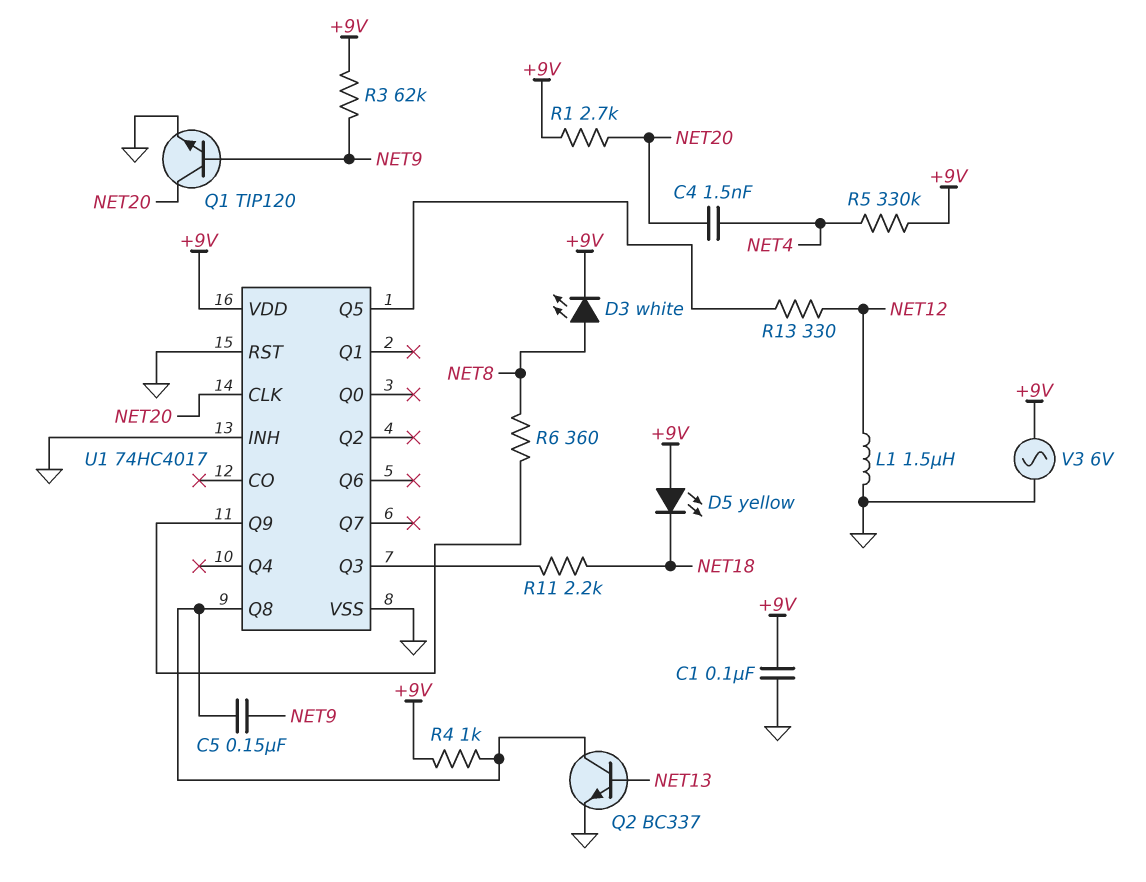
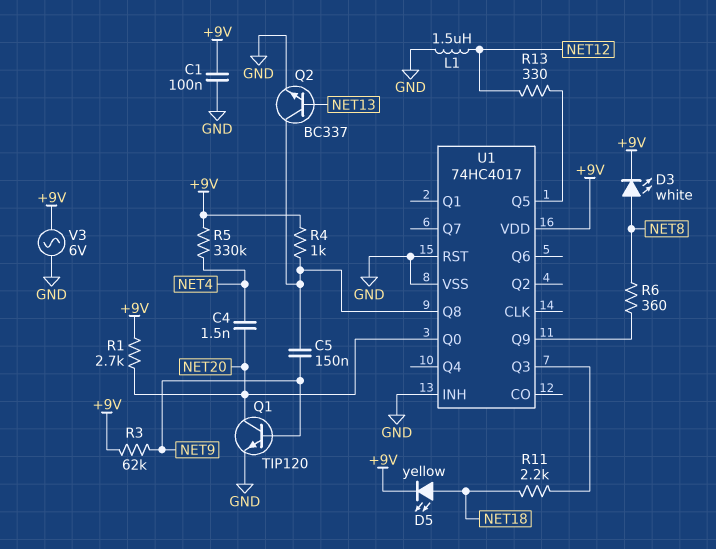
D5: LED yellow (A +9V, K NET18) -> LED yellow (A NET18, K +9V)
U1 pin CLK: NET20 -> none
U1 pin Q0: none -> NET20

